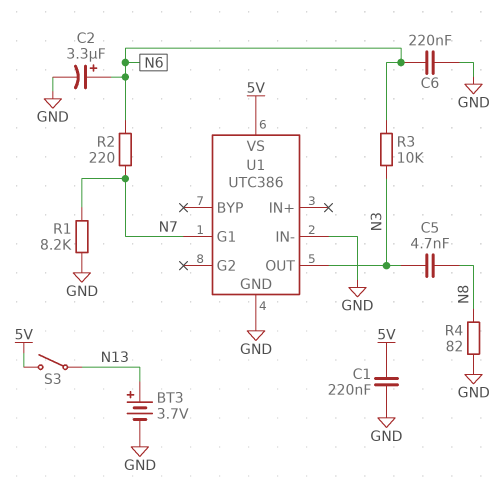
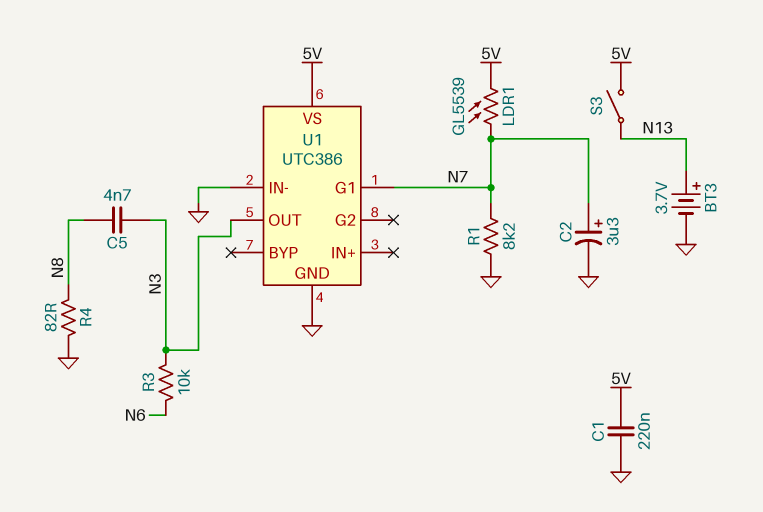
C2: 3.3uF (plus N6, minus GND) -> 3.3uF (plus N7, minus GND)
C6: 220nF (GND, N6) -> none
LDR1: none -> GL5539 (5V, N7)
R2: 220 (N6, N7) -> none

